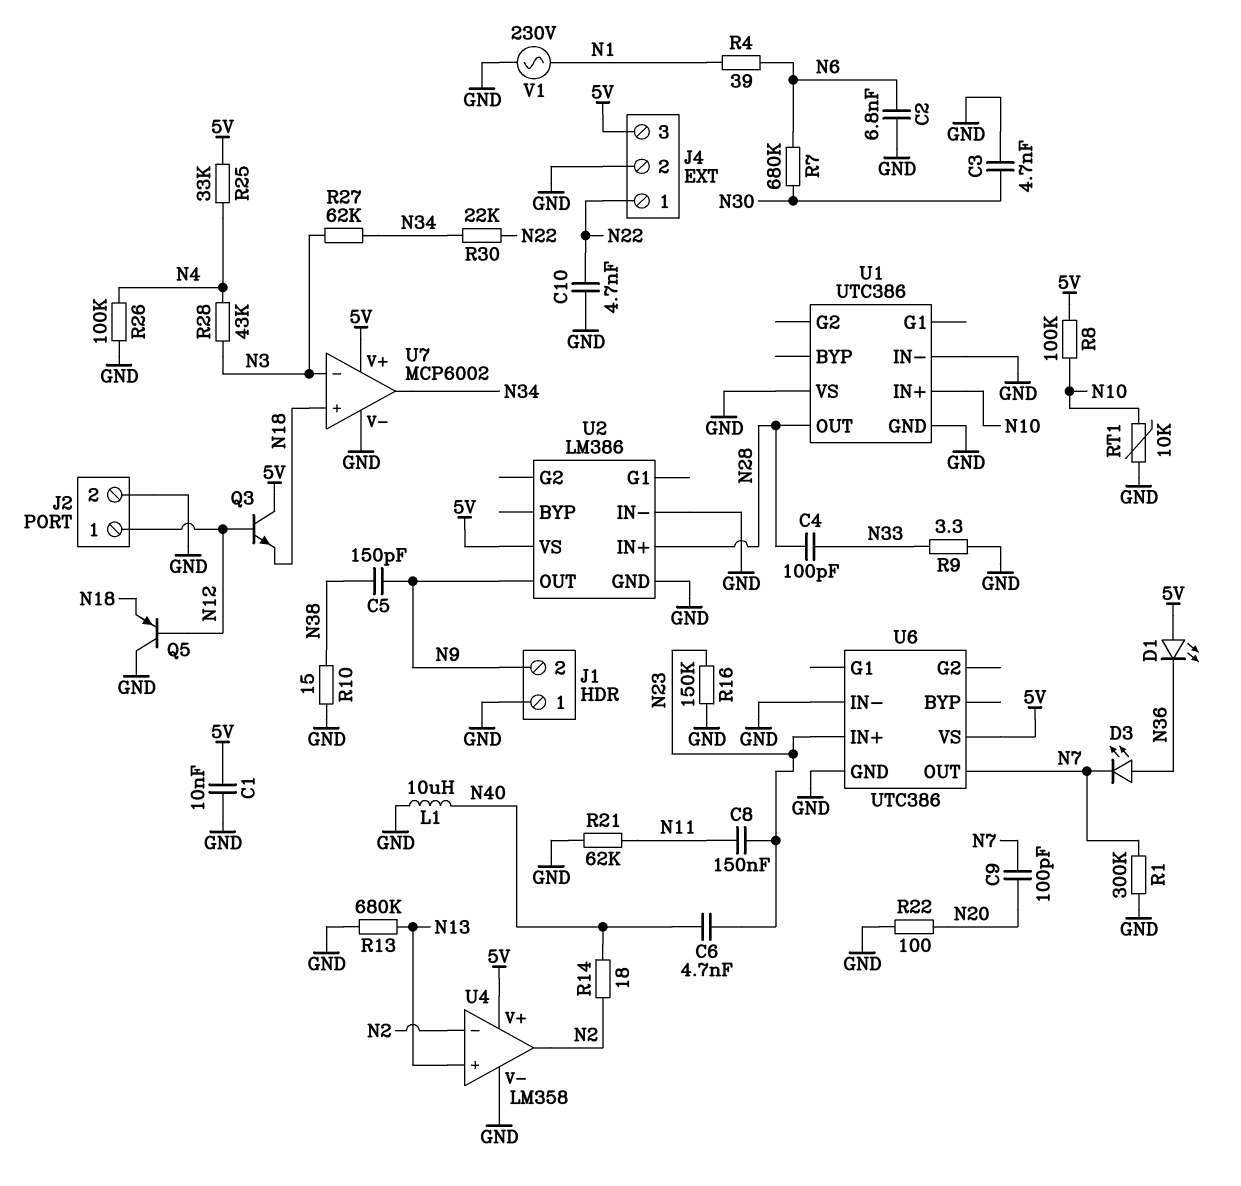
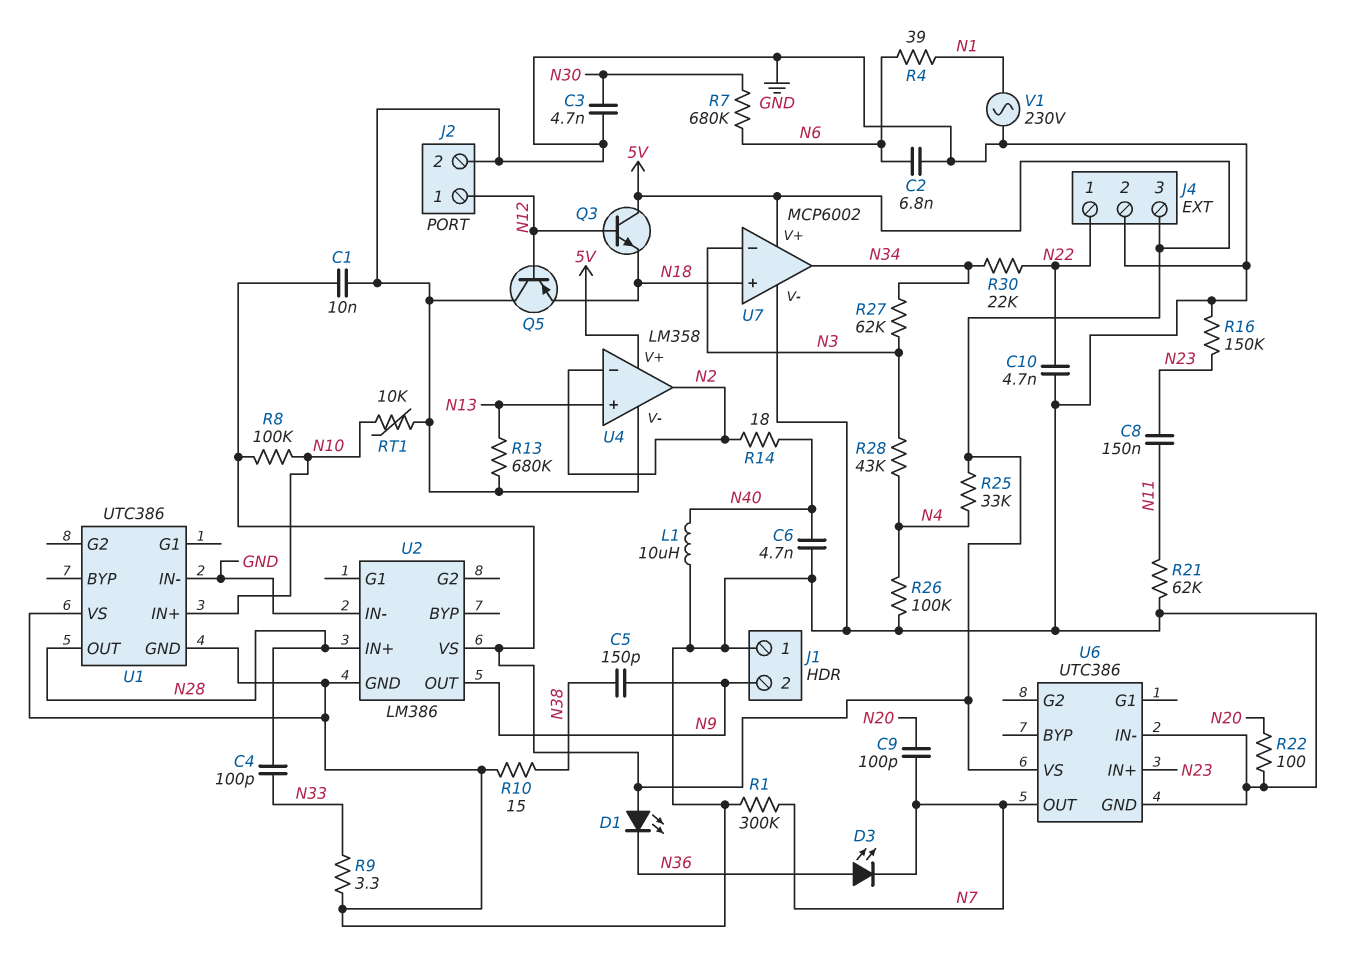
C6: 4.7nF (N23, N40) -> 4.7nF (GND, N40)

